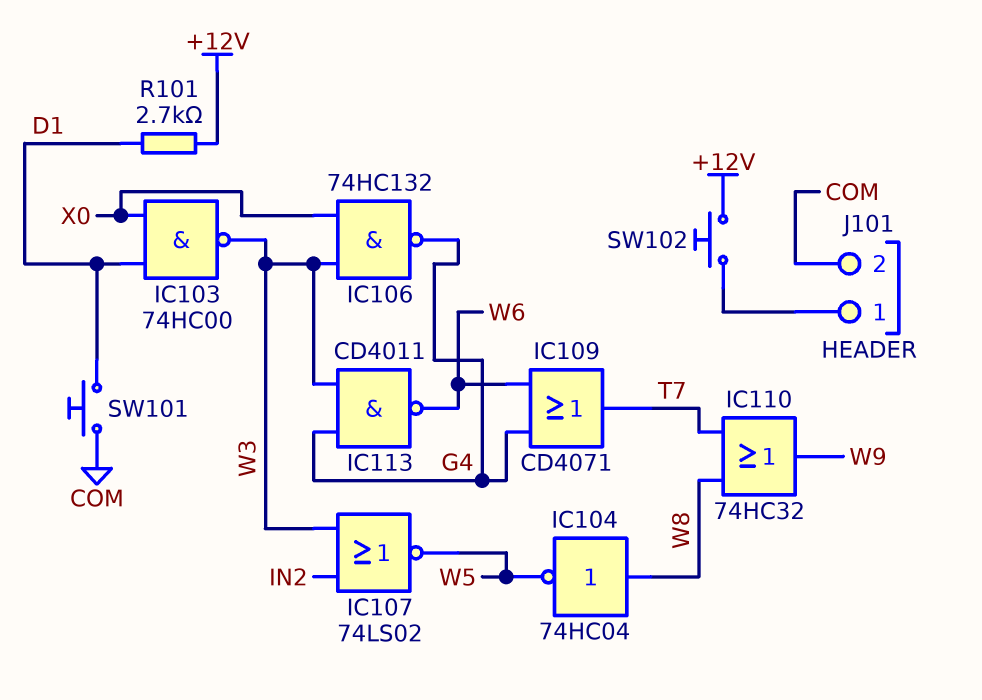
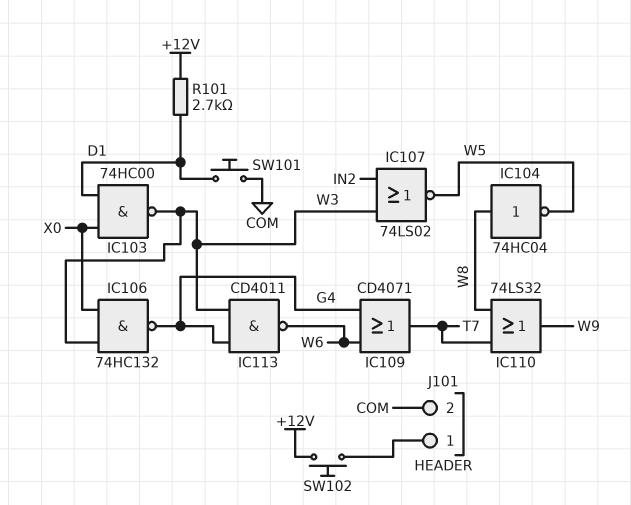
IC110: OR 74HC32 (in T7, in W8, out W9) -> OR 74LS32 (in T7, in W8, out W9)

